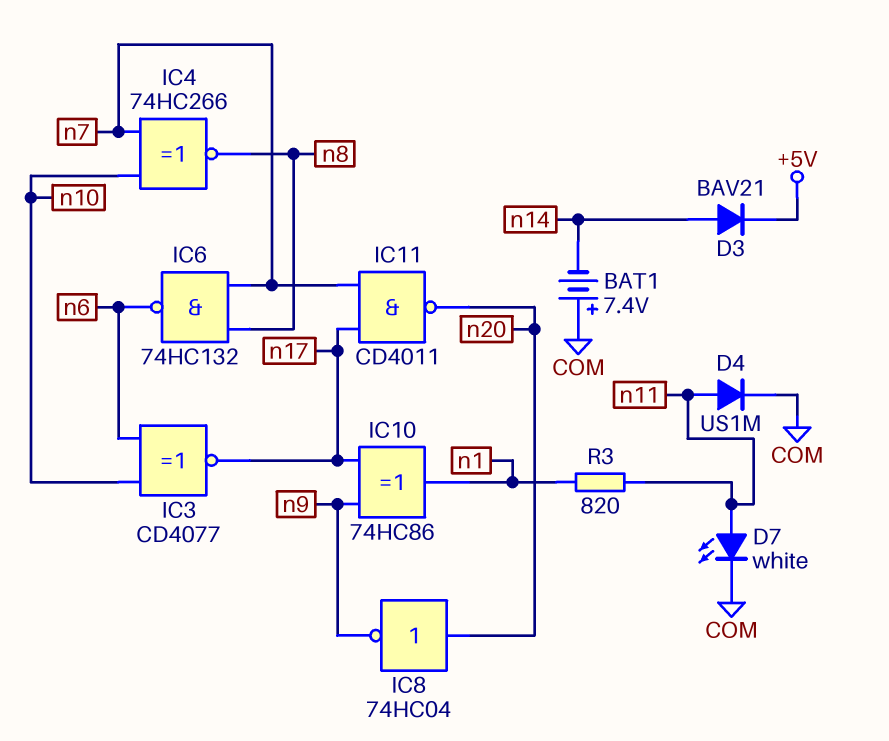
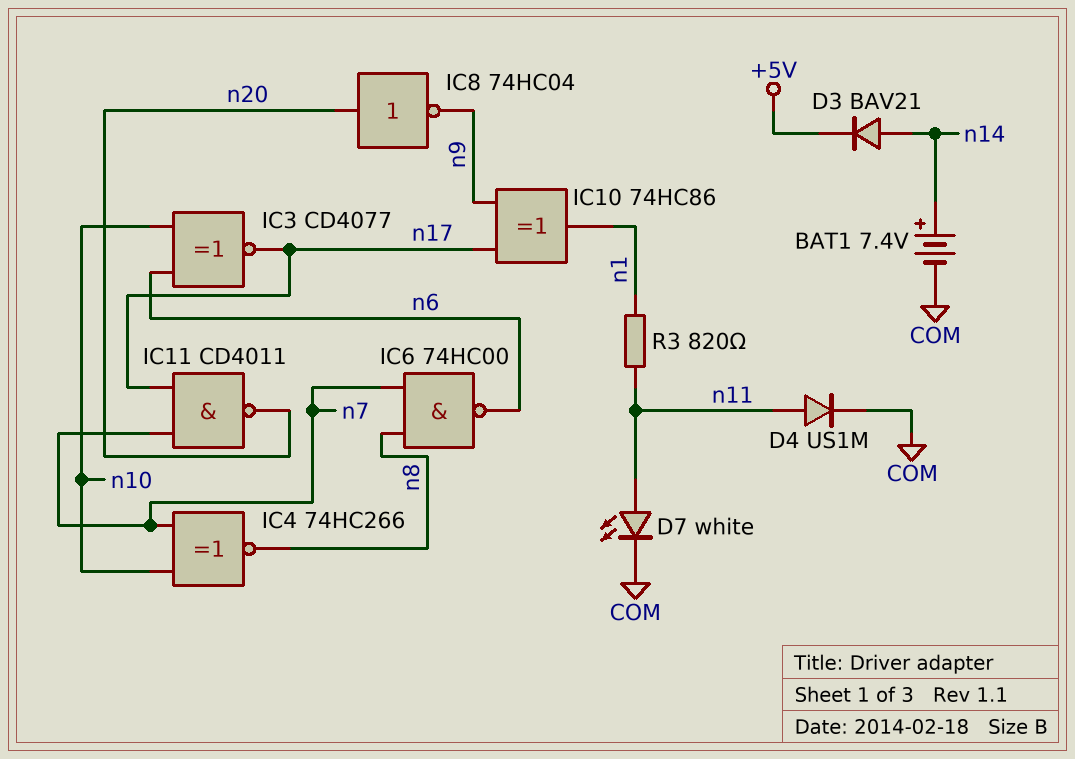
BAT1: 7.4V (plus COM, minus n14) -> 7.4V (plus n14, minus COM)
IC6: NAND 74HC132 (in n7, in n8, out n6) -> NAND 74HC00 (in n7, in n8, out n6)

